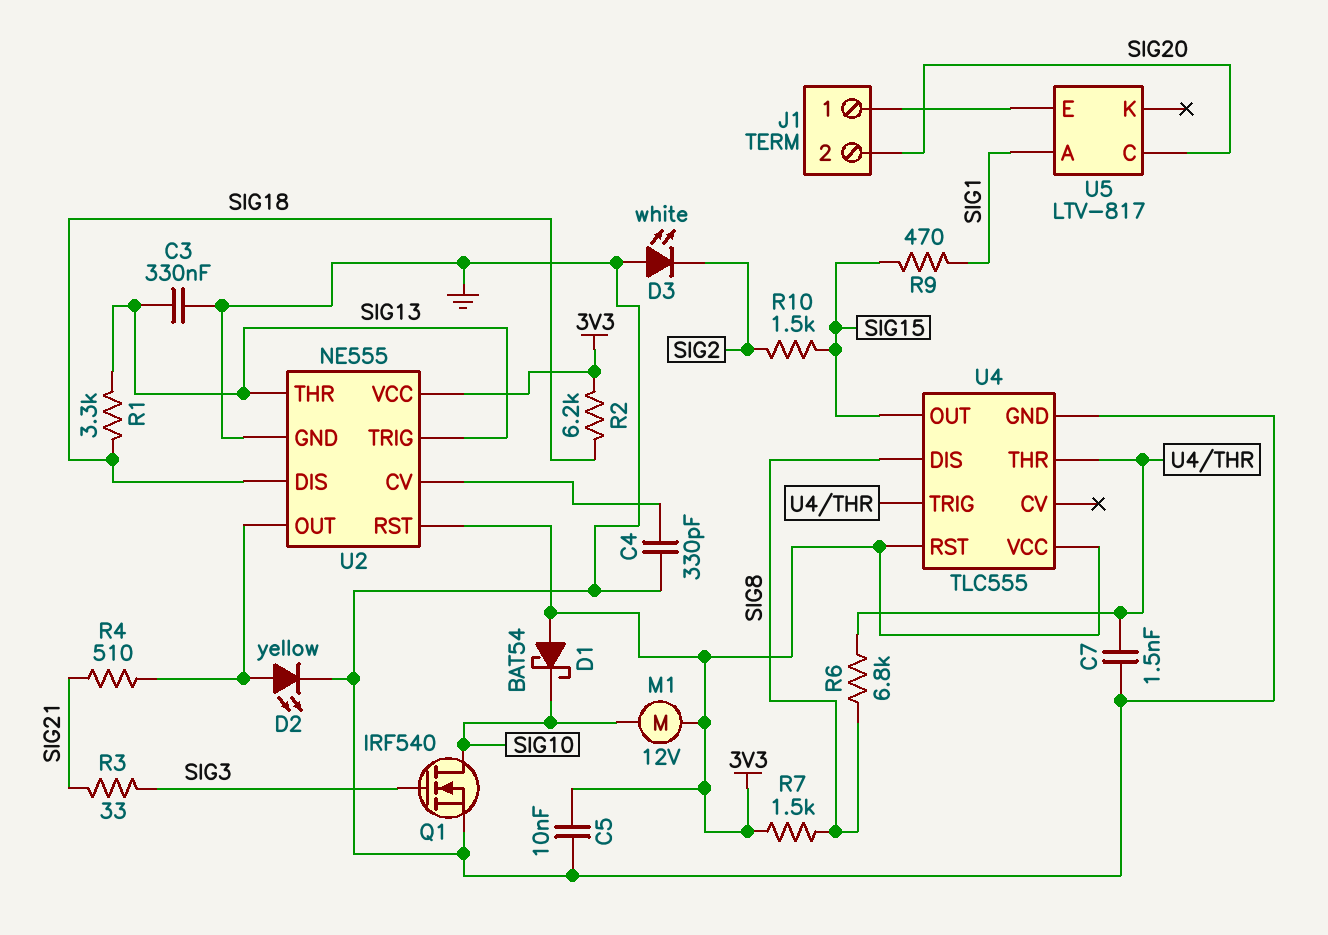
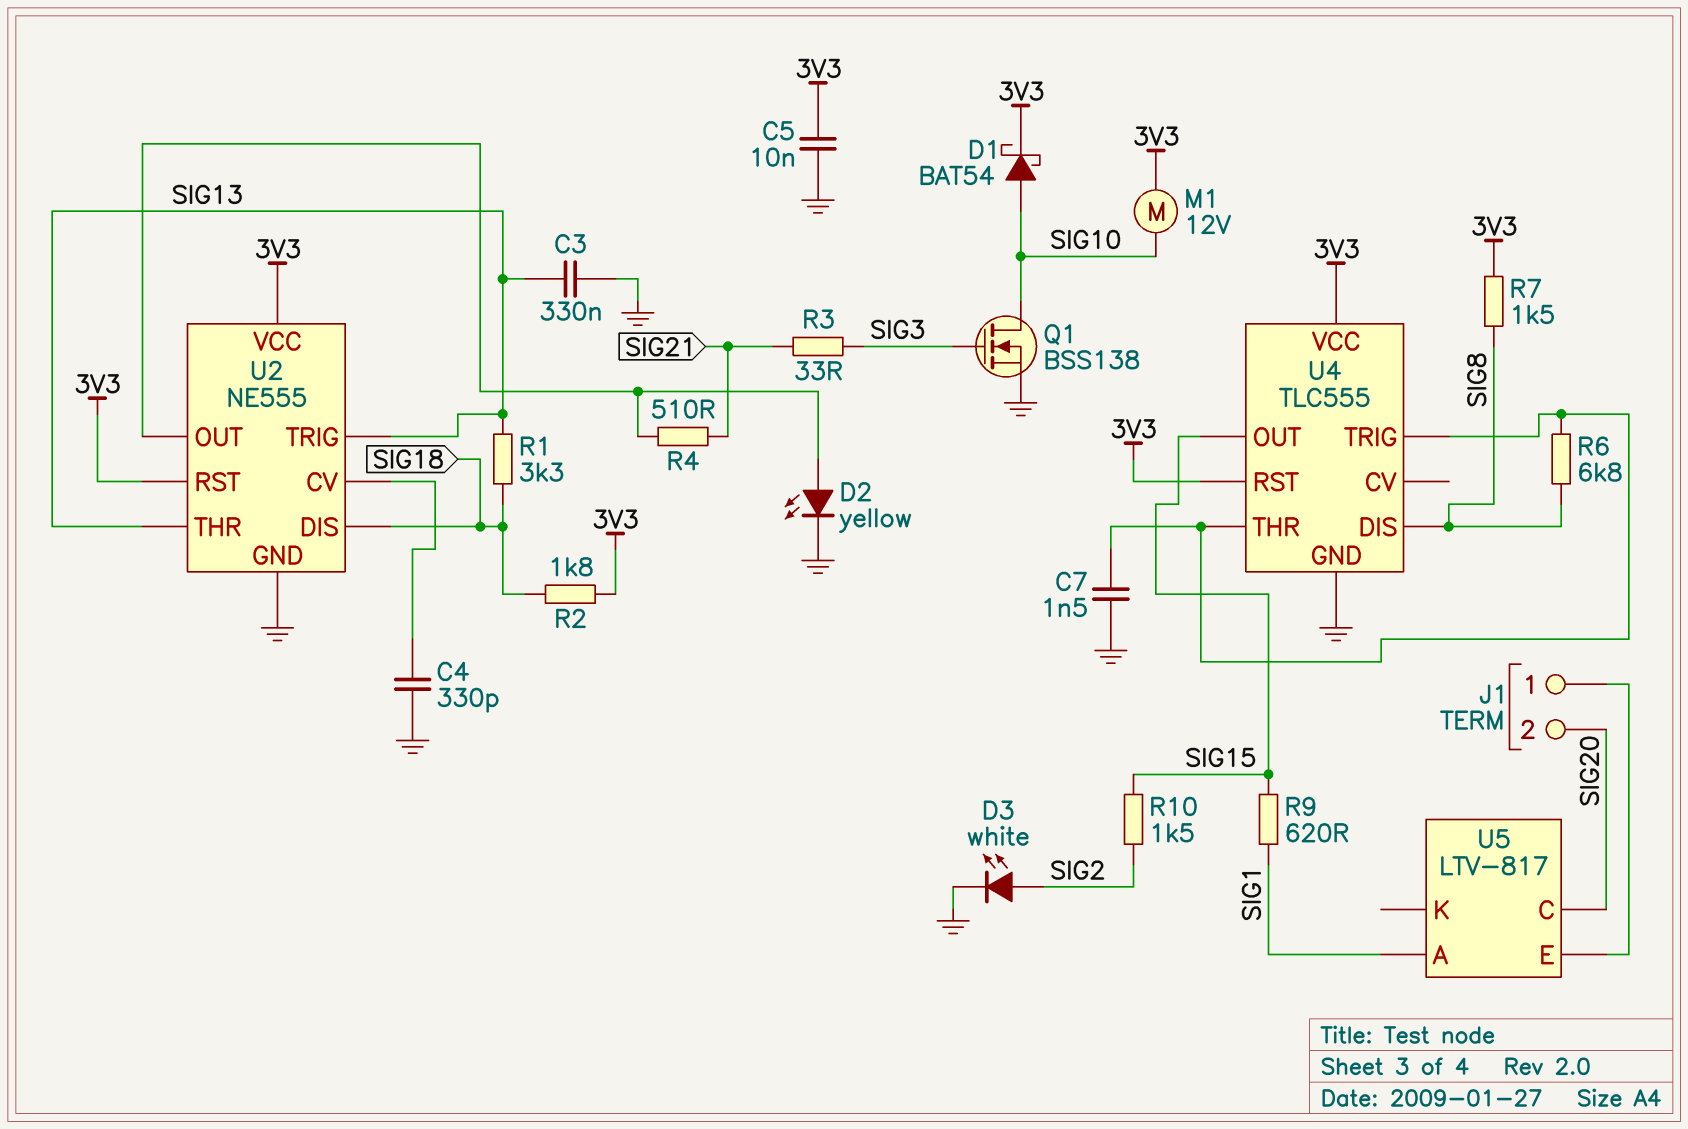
D1: schottky BAT54 (A 3V3, K SIG10) -> schottky BAT54 (A SIG10, K 3V3)
D3: LED white (A GND, K SIG2) -> LED white (A SIG2, K GND)
Q1: NMOS IRF540 (G SIG3, D SIG10, S GND) -> NMOS BSS138 (G SIG3, D SIG10, S GND)
R2: 6.2k (3V3, SIG18) -> 1.8k (3V3, SIG18)
R9: 470 (SIG1, SIG15) -> 620 (SIG1, SIG15)

